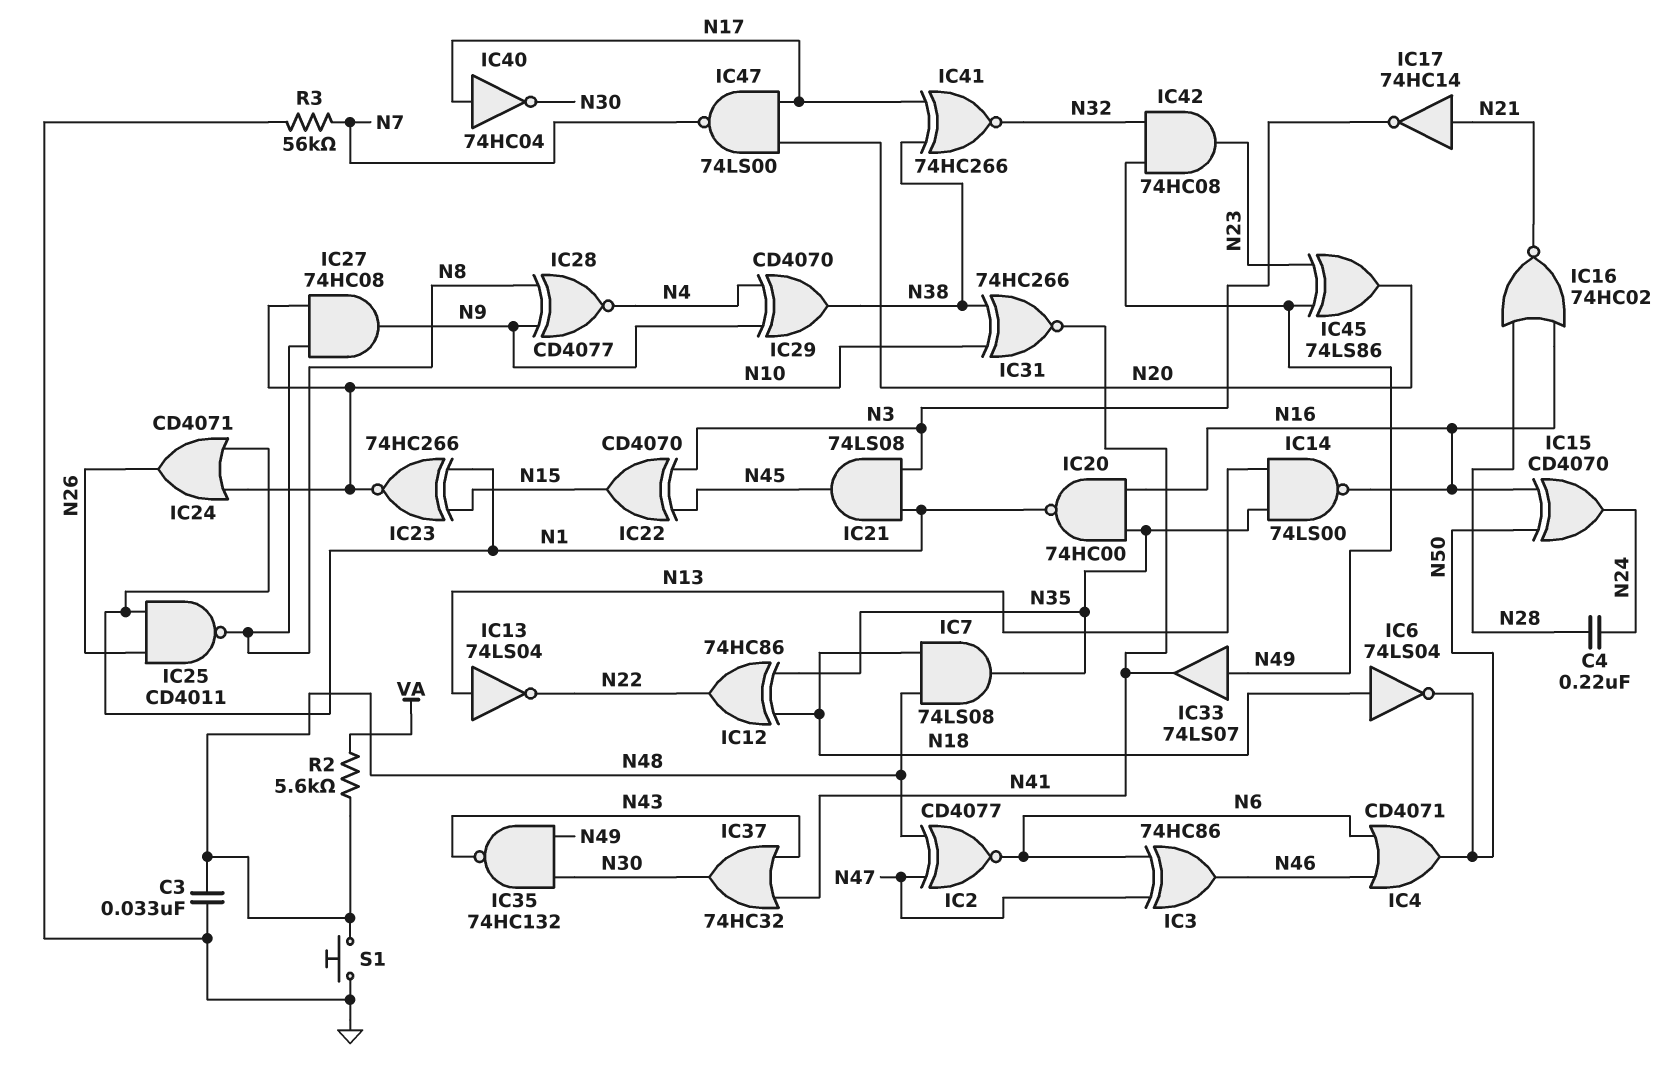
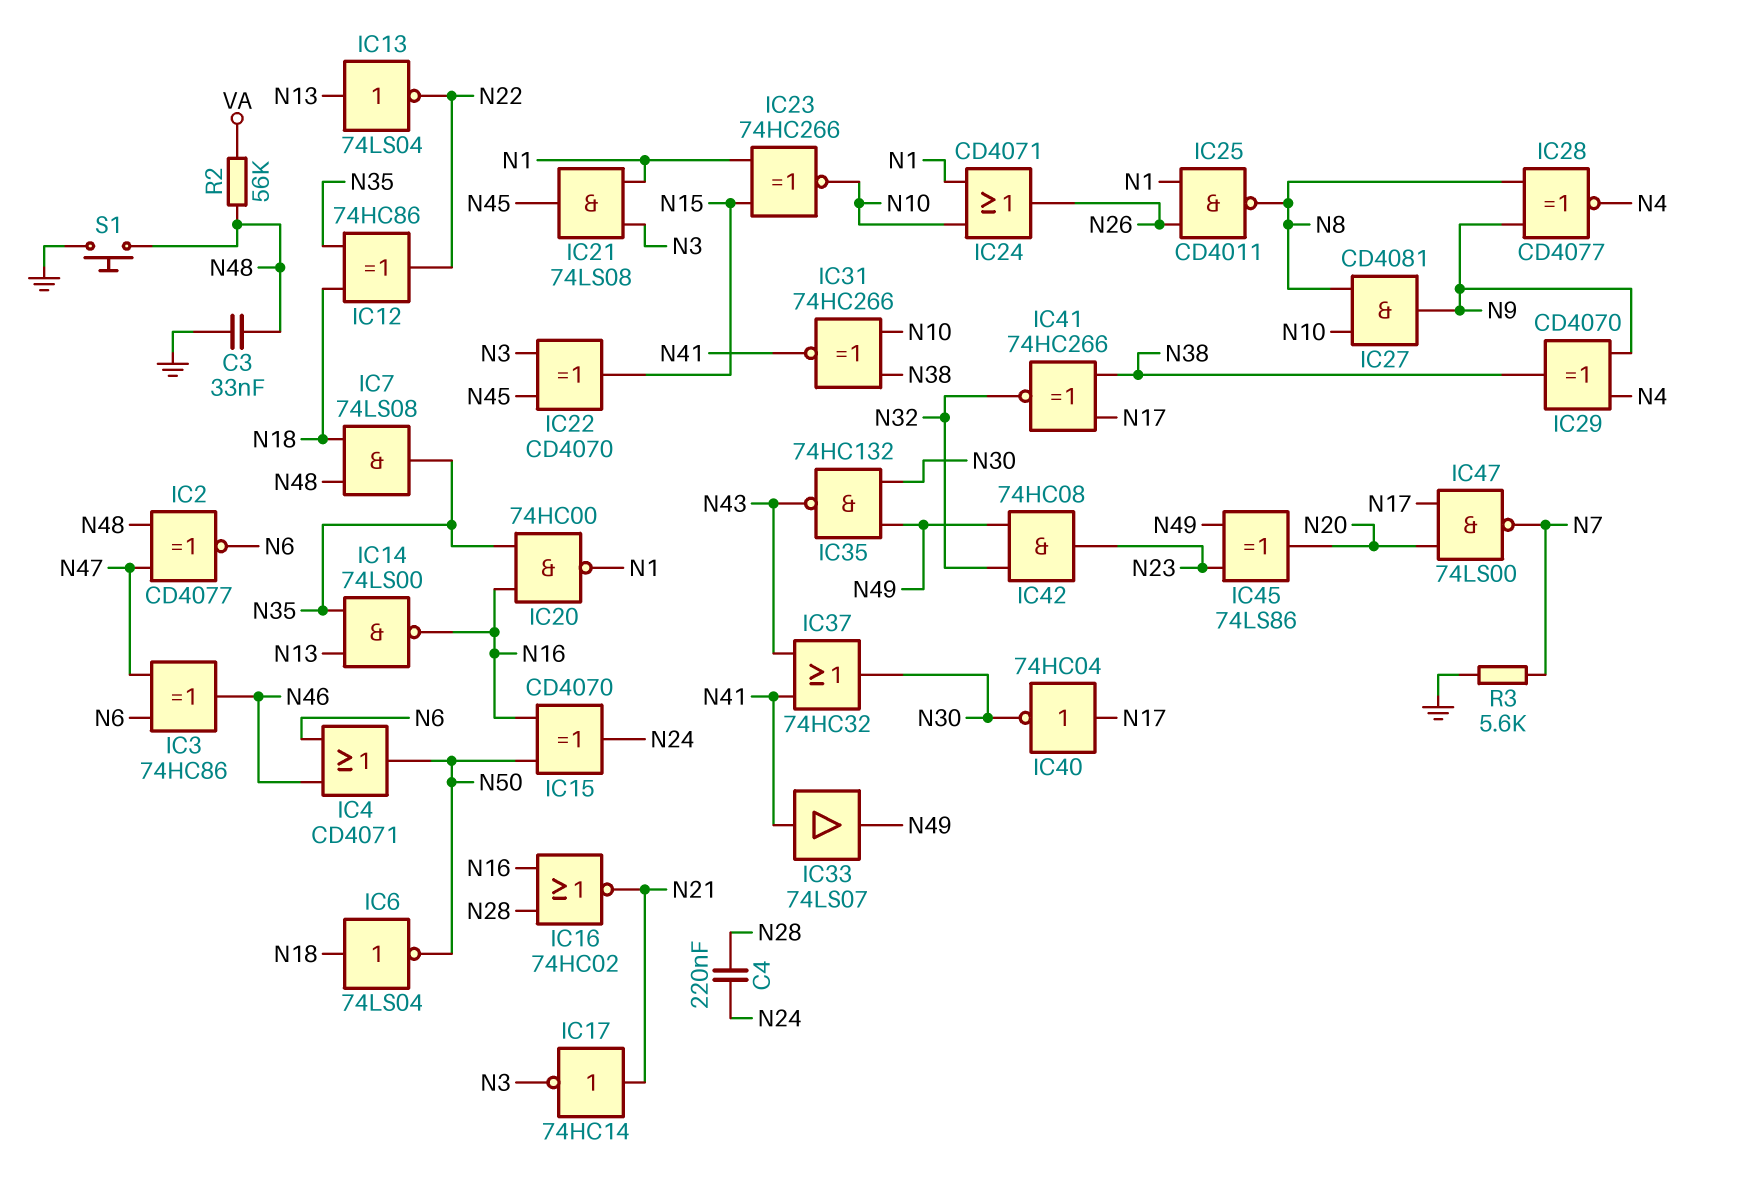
IC27: AND 74HC08 (in N8, in N10, out N9) -> AND CD4081 (in N8, in N10, out N9)
IC33: buffer 74LS07 (in N49, out N41) -> buffer 74LS07 (in N41, out N49)
R2: 5.6k (N48, VA) -> 56k (N48, VA)
R3: 56k (GND, N7) -> 5.6k (GND, N7)

